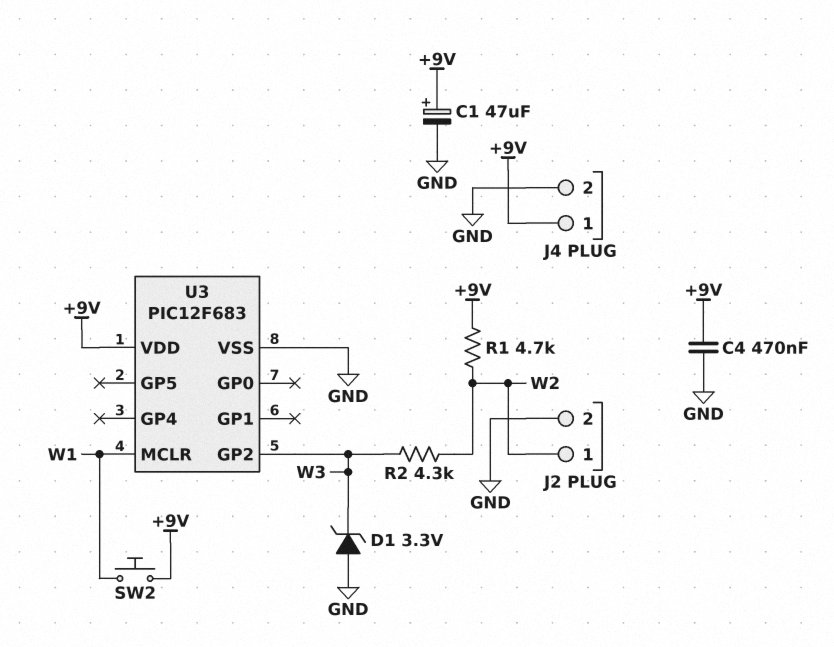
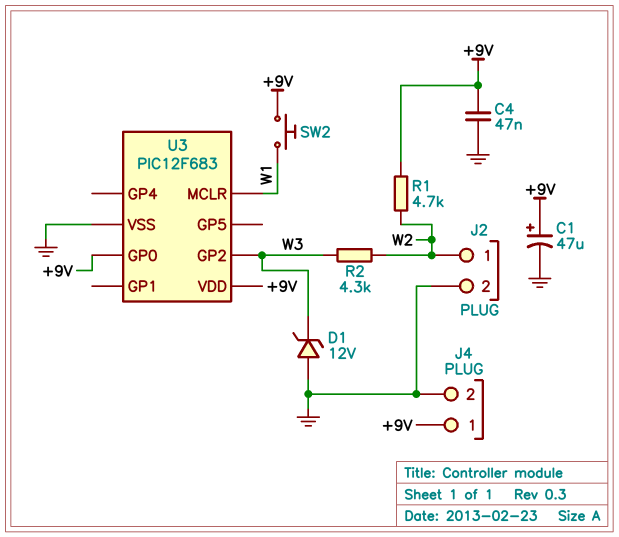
C4: 470nF (+9V, GND) -> 47nF (+9V, GND)
D1: zener 3.3V (A GND, K W3) -> zener 12V (A GND, K W3)
U3 pin GP0: none -> +9V

